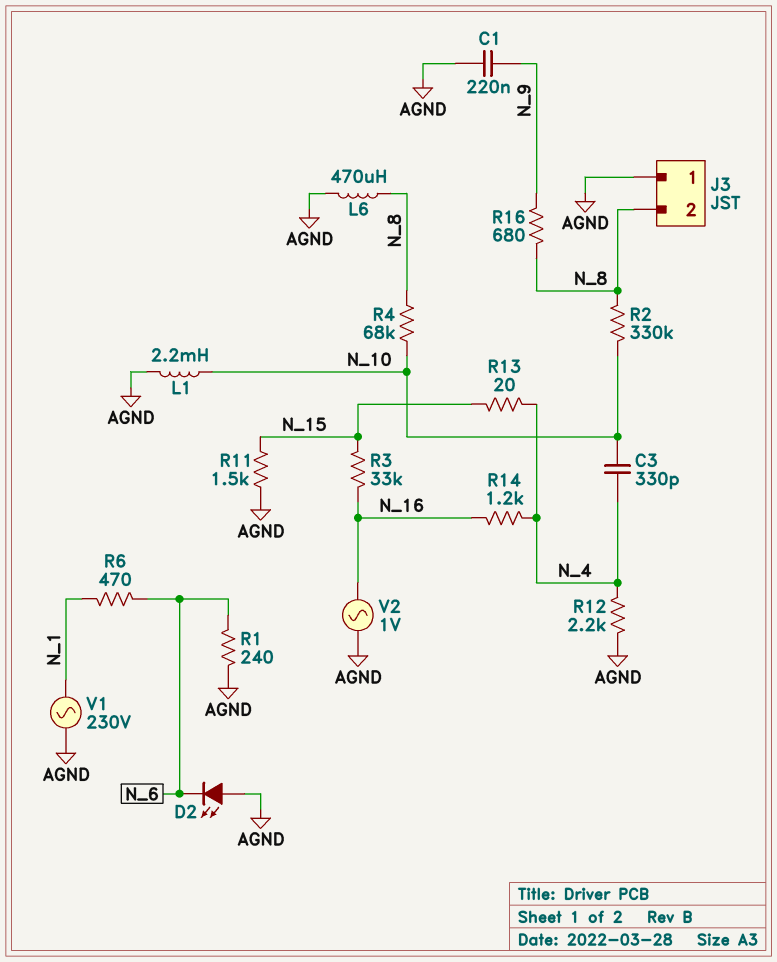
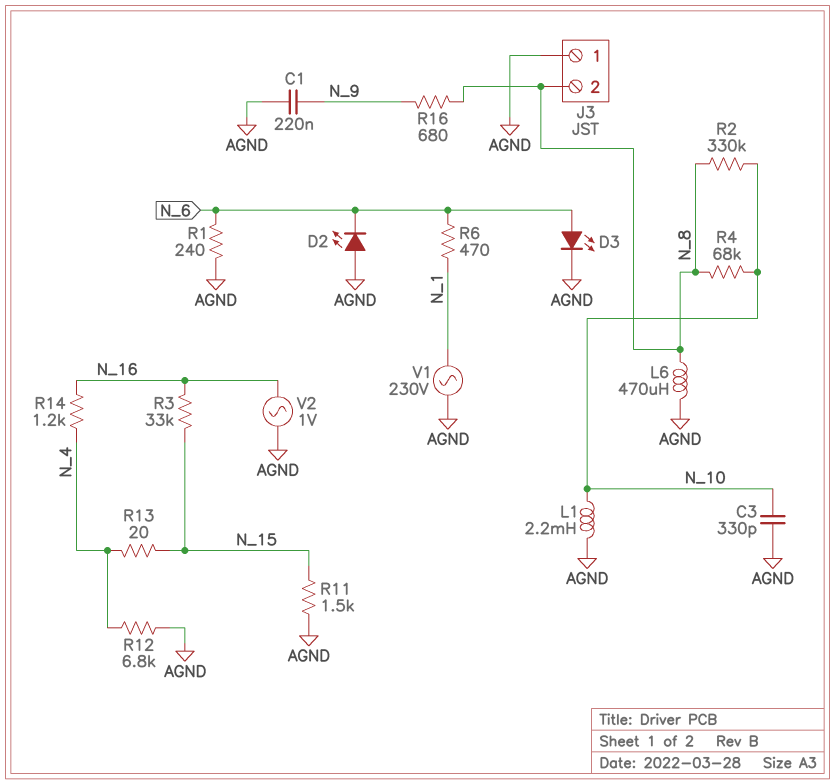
C3: 330pF (N_4, N_10) -> 330pF (AGND, N_10)
D3: none -> LED (A N_6, K AGND)
R12: 2.2k (AGND, N_4) -> 6.8k (AGND, N_4)

